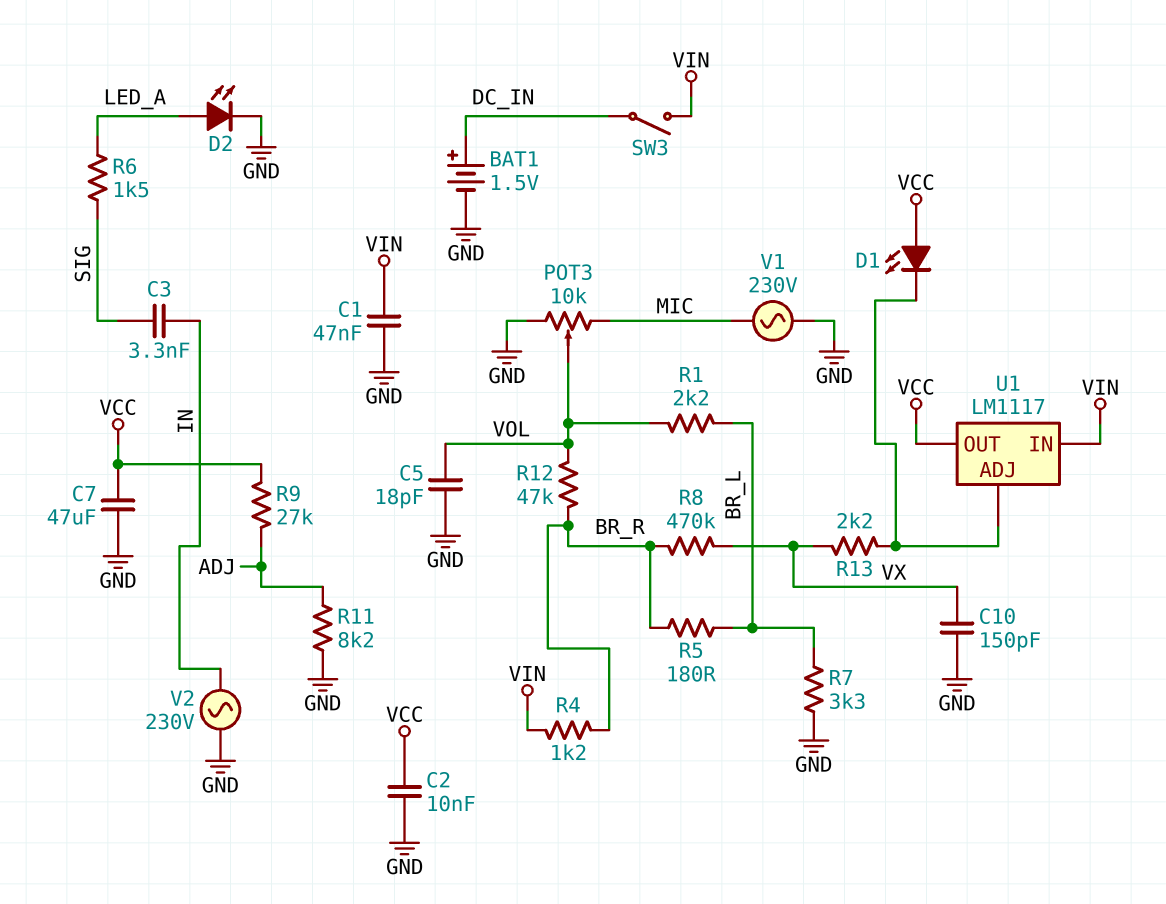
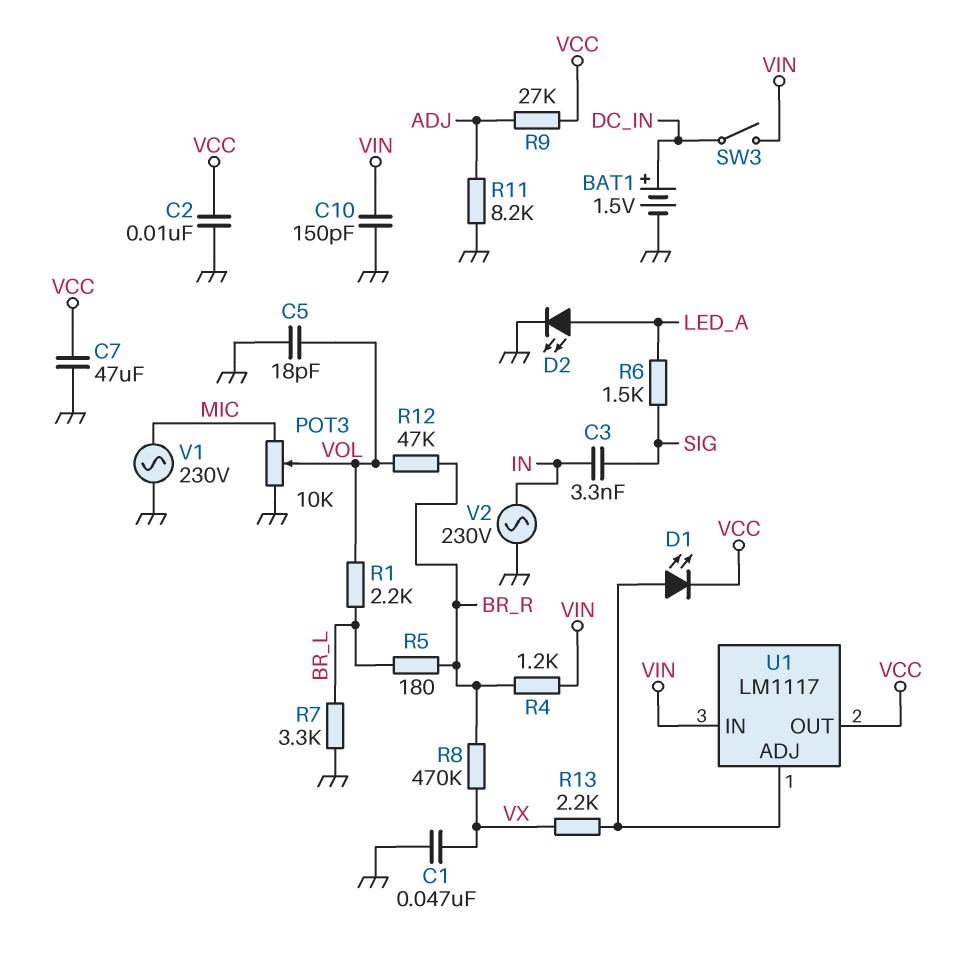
C1: 47nF (GND, VIN) -> 47nF (GND, VX)
C10: 150pF (GND, VX) -> 150pF (GND, VIN)
D1: LED (A VCC, K U1/ADJ) -> LED (A U1/ADJ, K VCC)

